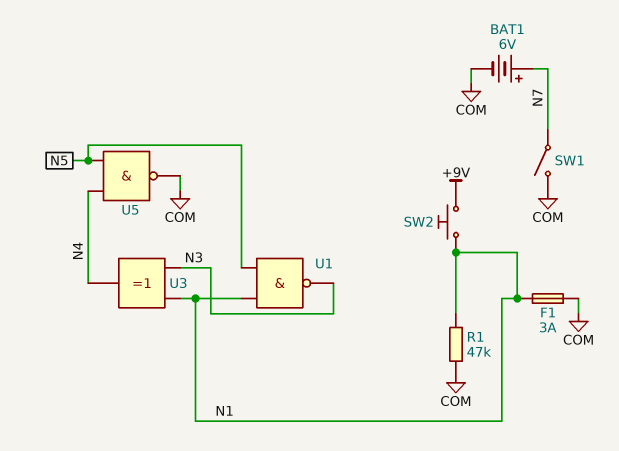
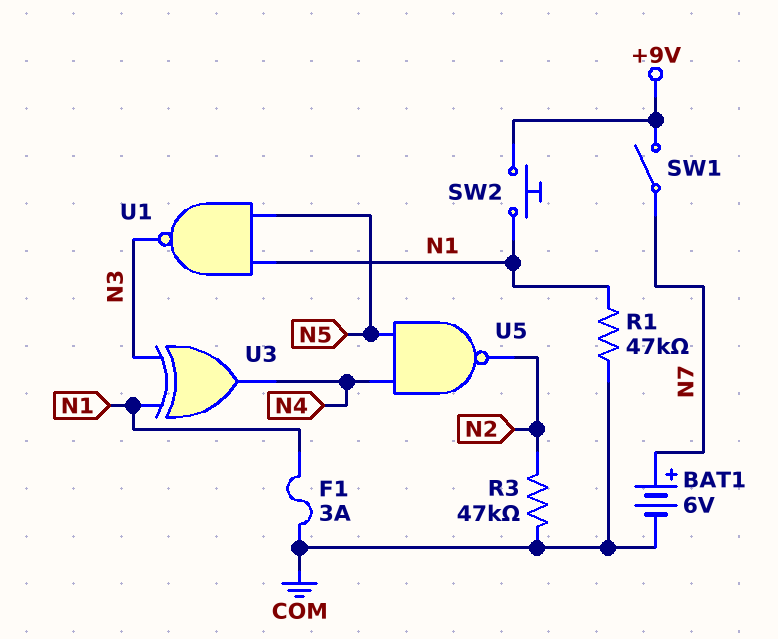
R3: none -> 47k (COM, N2)
SW1: switch (COM, N7) -> switch (+9V, N7)
U5: NAND (in N4, in N5, out COM) -> NAND (in N4, in N5, out N2)

